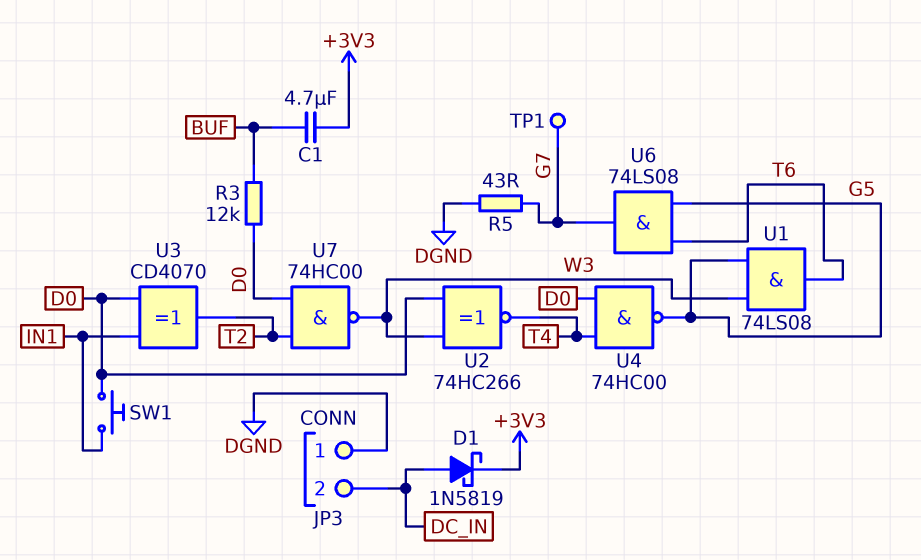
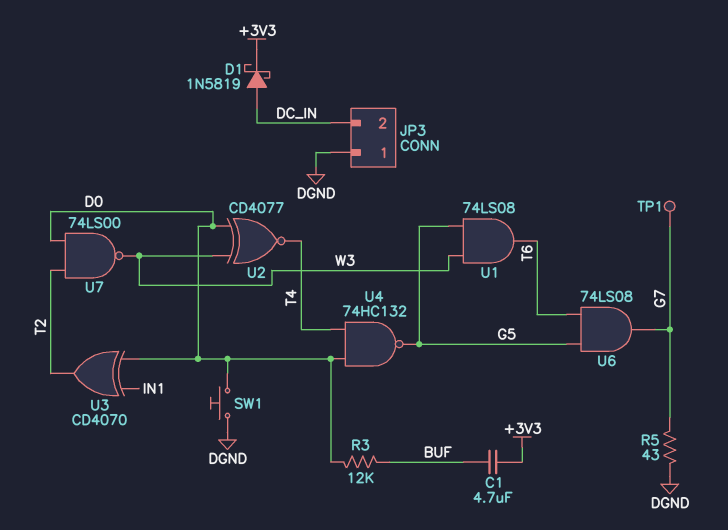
SW1: button (D0, IN1) -> button (D0, DGND)
U2: XNOR 74HC266 (in D0, in W3, out T4) -> XNOR CD4077 (in D0, in W3, out T4)
U4: NAND 74HC00 (in D0, in T4, out G5) -> NAND 74HC132 (in D0, in T4, out G5)
U7: NAND 74HC00 (in D0, in T2, out W3) -> NAND 74LS00 (in D0, in T2, out W3)

